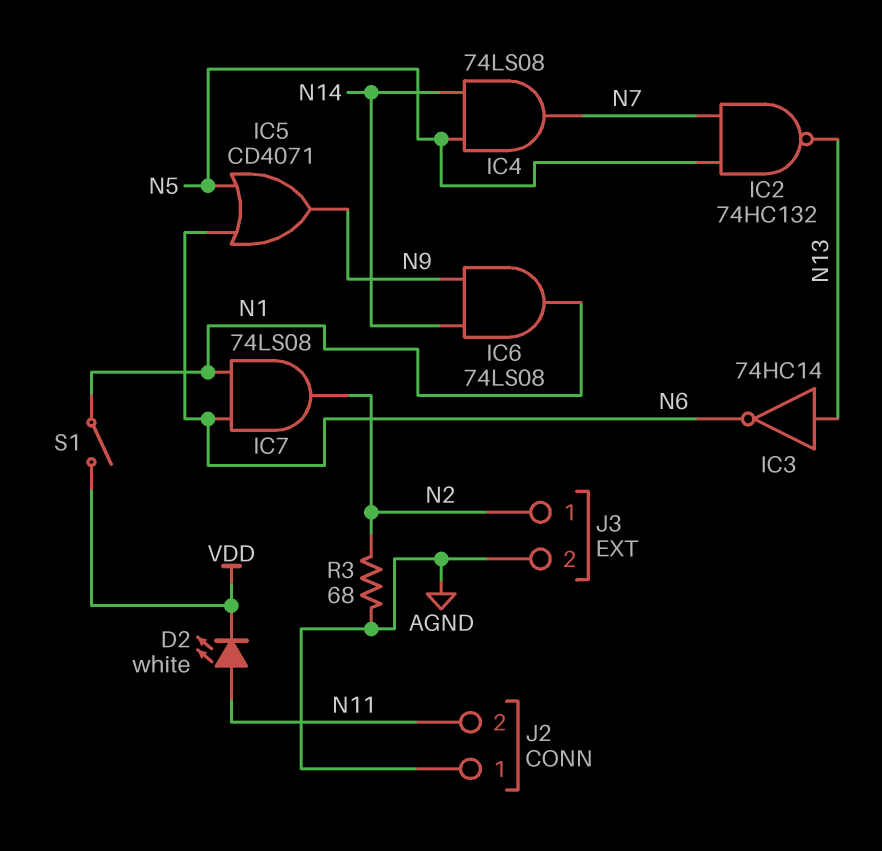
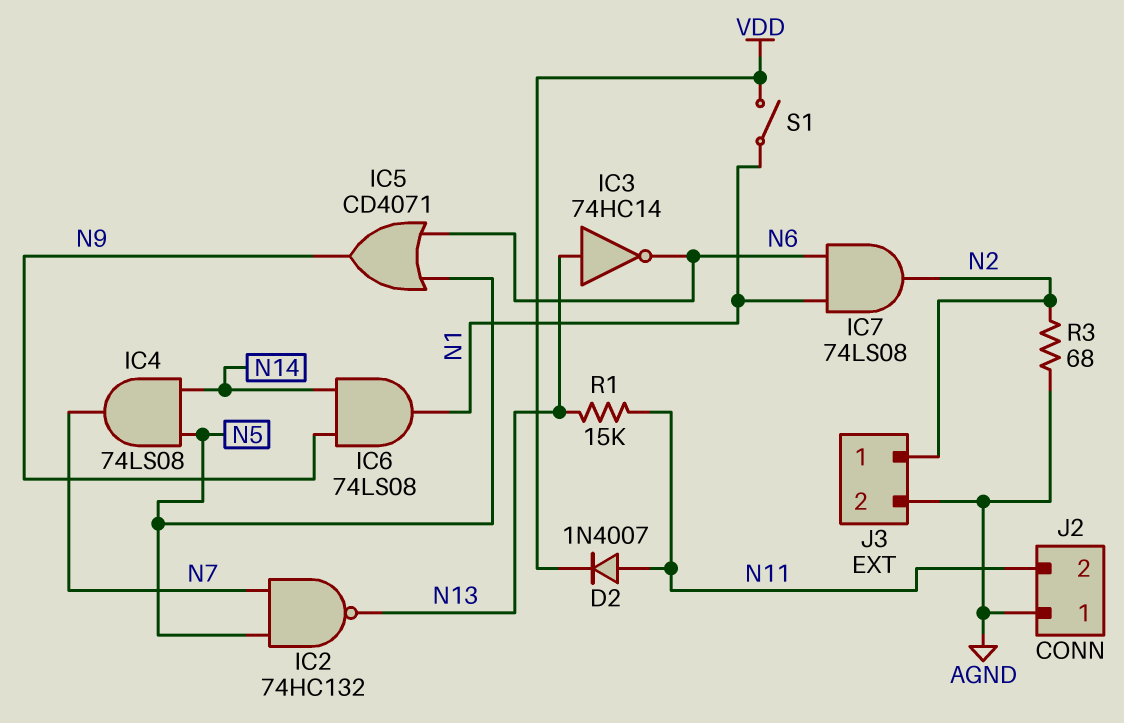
D2: LED white (A N11, K VDD) -> diode 1N4007 (A N11, K VDD)
R1: none -> 15k (N11, N13)

